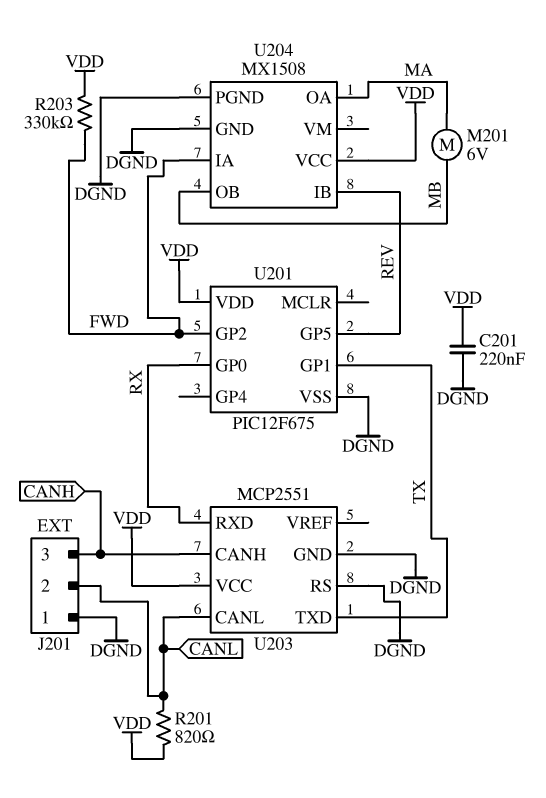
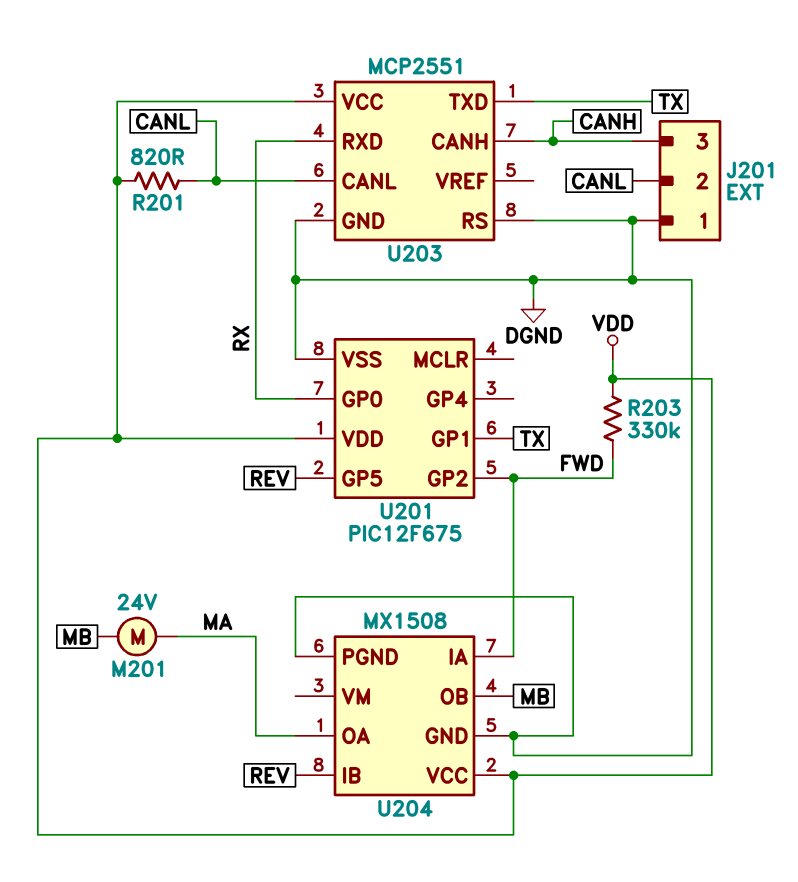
C201: 220nF (DGND, VDD) -> none
M201: motor 6V (MA, MB) -> motor 24V (MA, MB)

